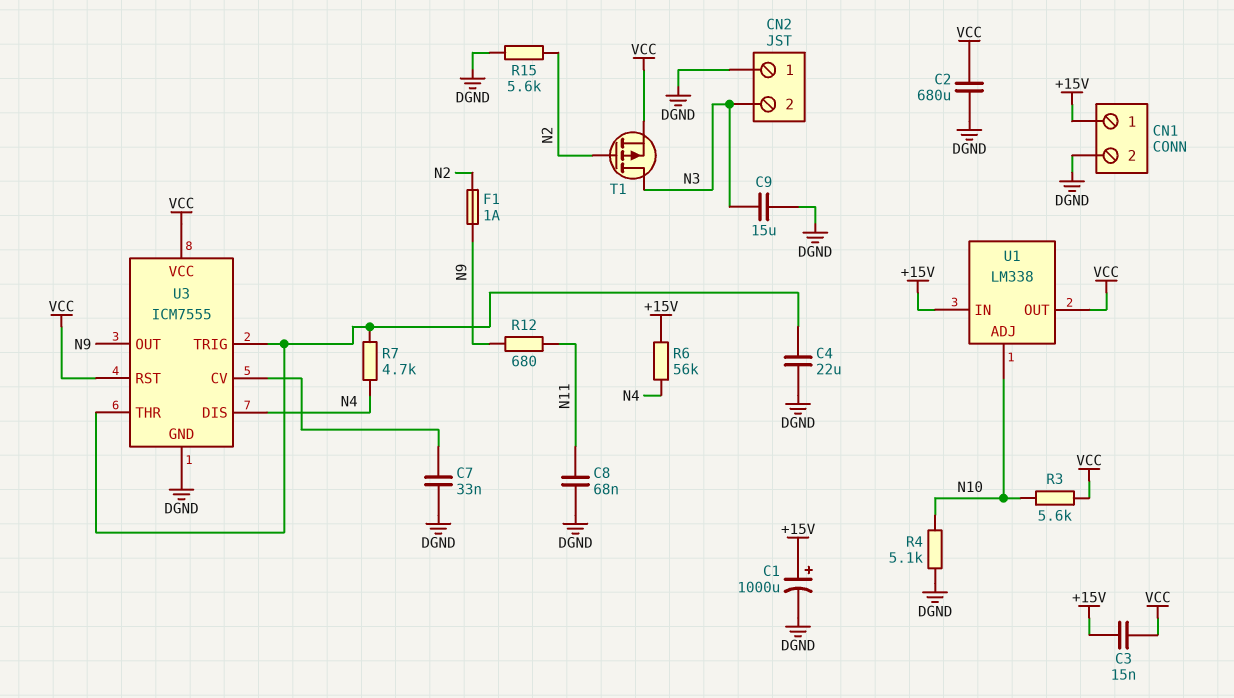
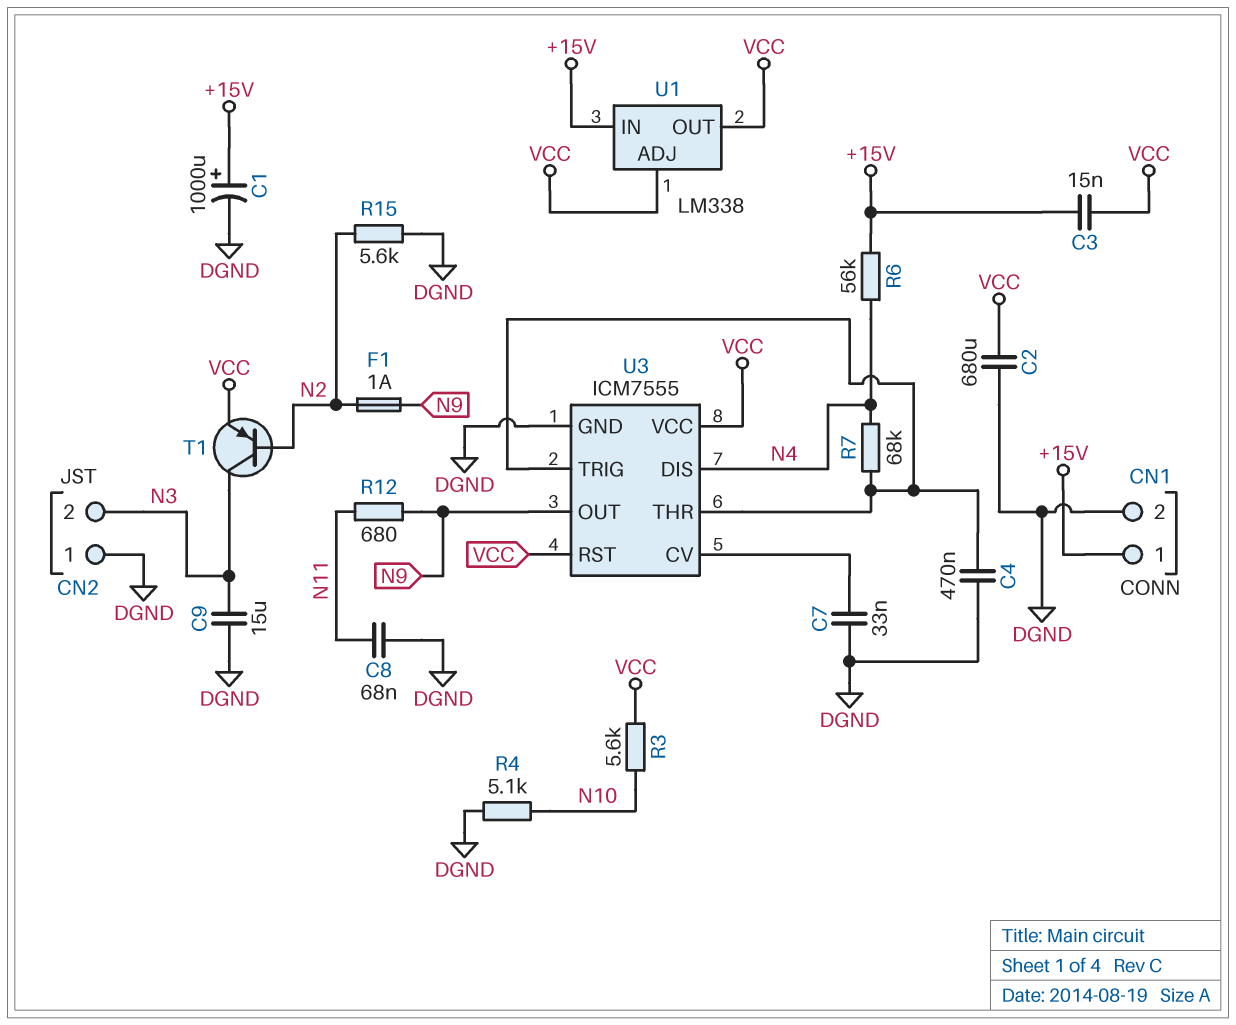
C4: 22uF (DGND, U3/THR) -> 470nF (DGND, U3/THR)
R7: 4.7k (N4, U3/THR) -> 68k (N4, U3/THR)
T1: PMOS (G N2, D N3, S VCC) -> PNP (B N2, C N3, E VCC)
U1 pin ADJ: N10 -> VCC

